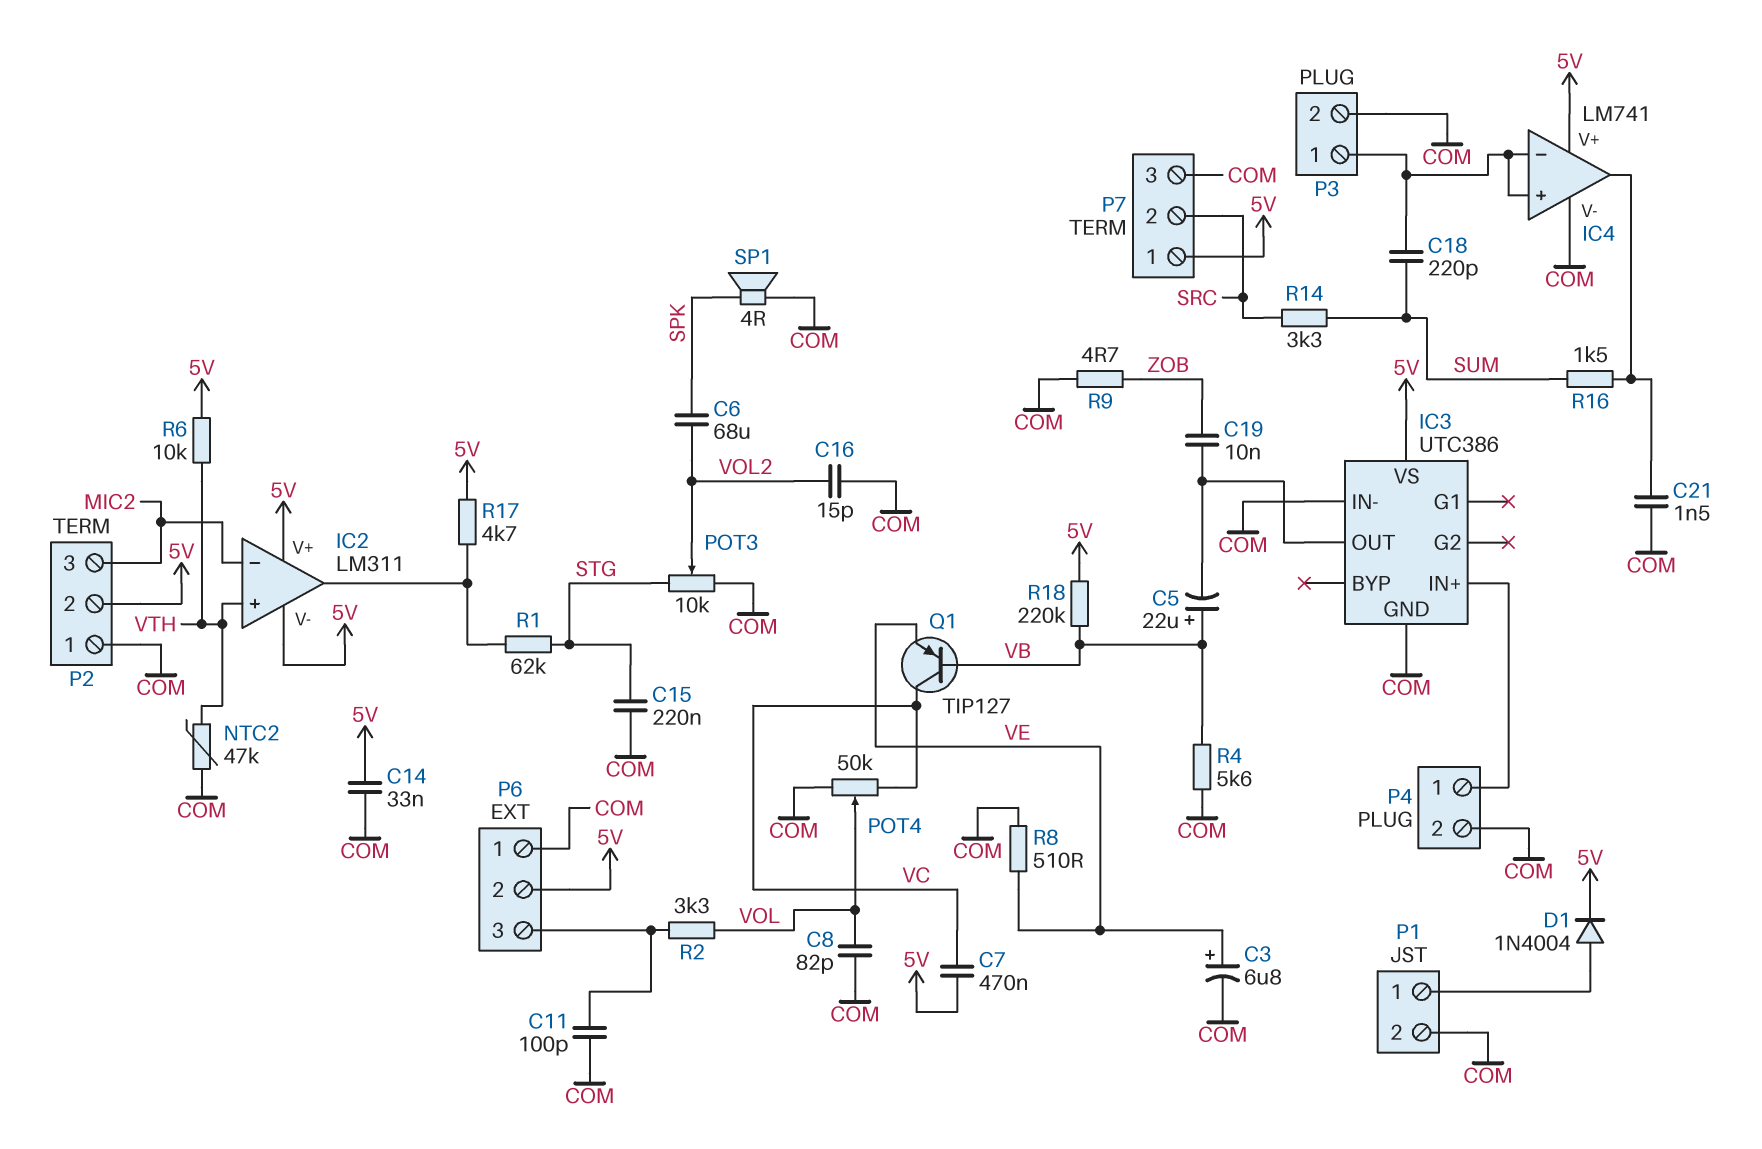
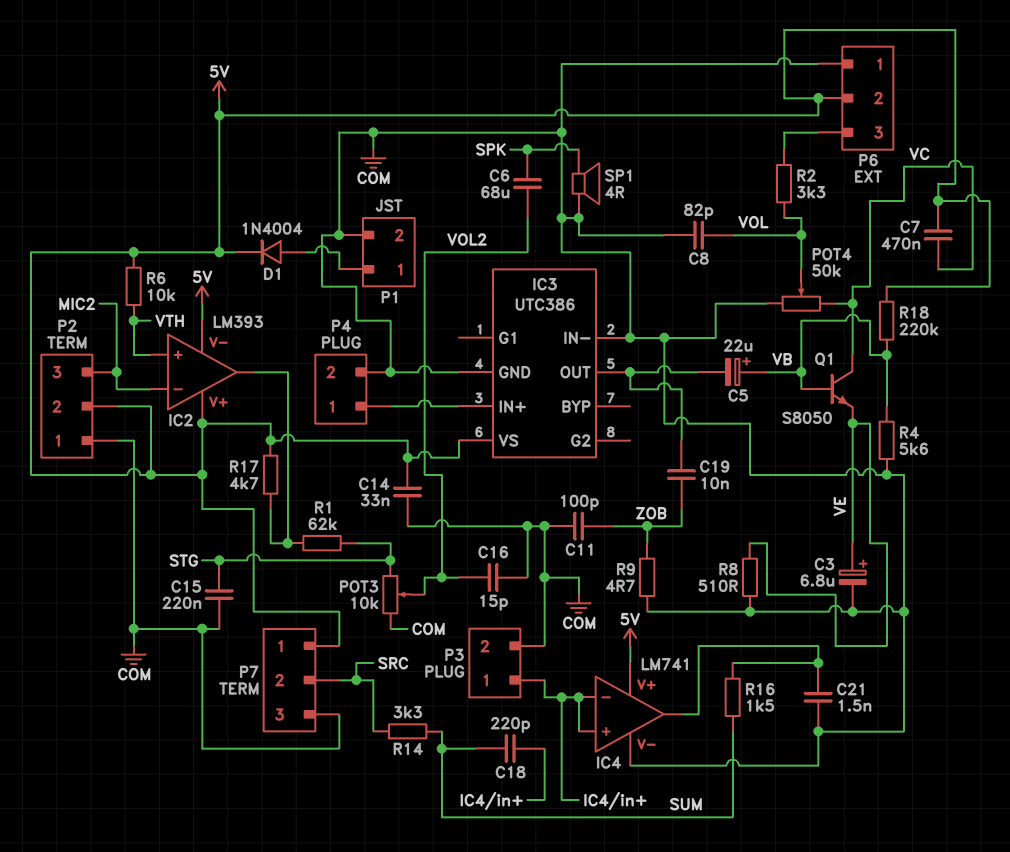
C11: 100pF (COM, P6/3) -> 100pF (COM, ZOB)
IC2: LM311 -> LM393
NTC2: 47k (COM, VTH) -> none
Q1: PNP TIP127 (B VB, C VC, E VE) -> NPN S8050 (B VB, C VC, E VE)

